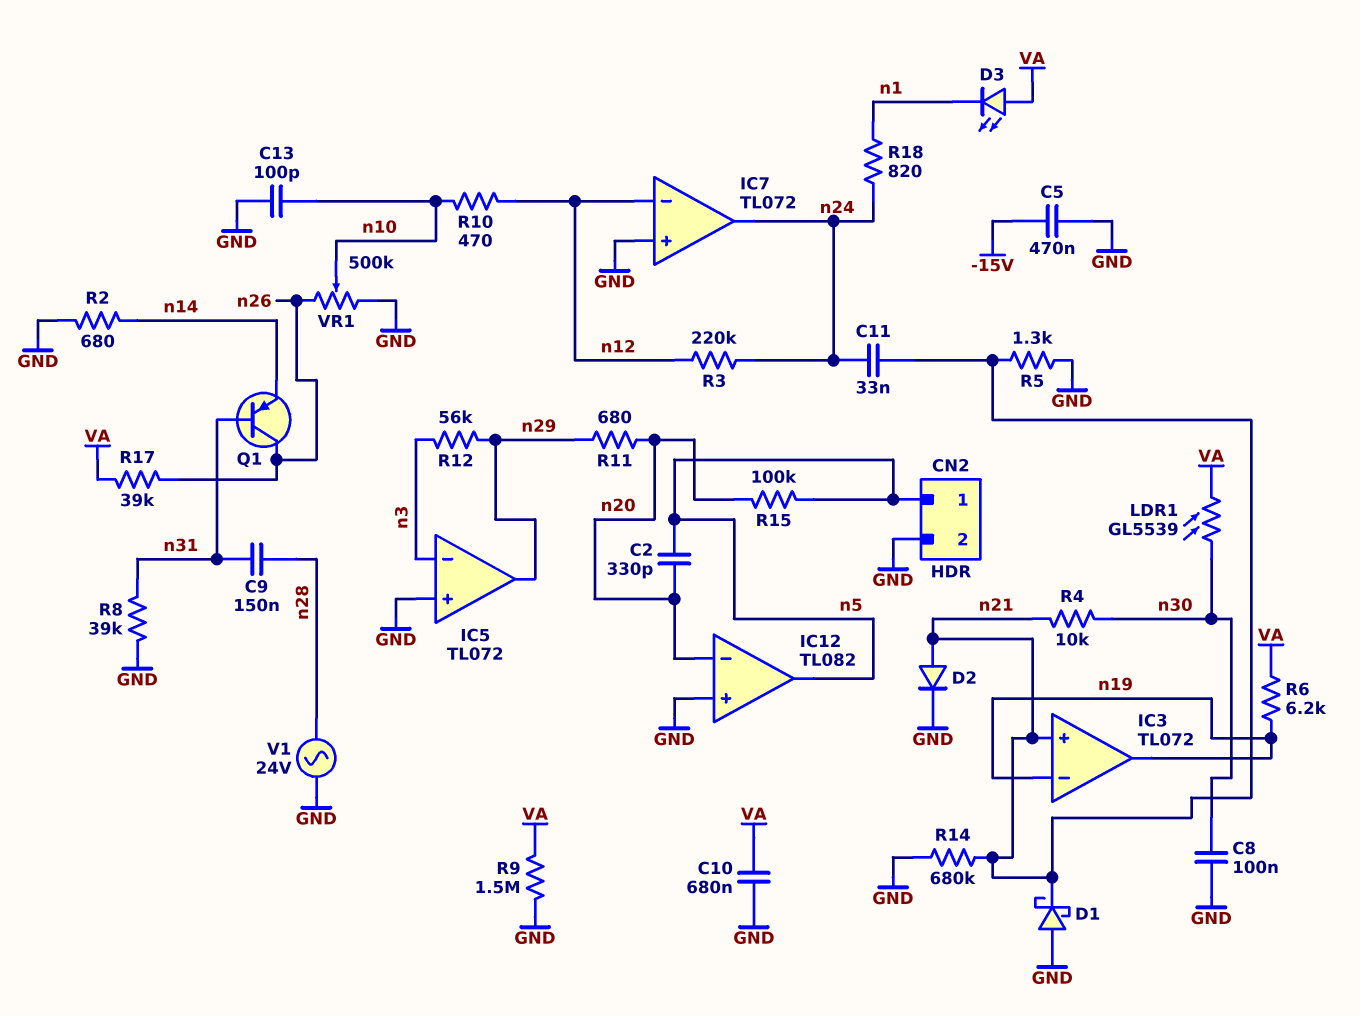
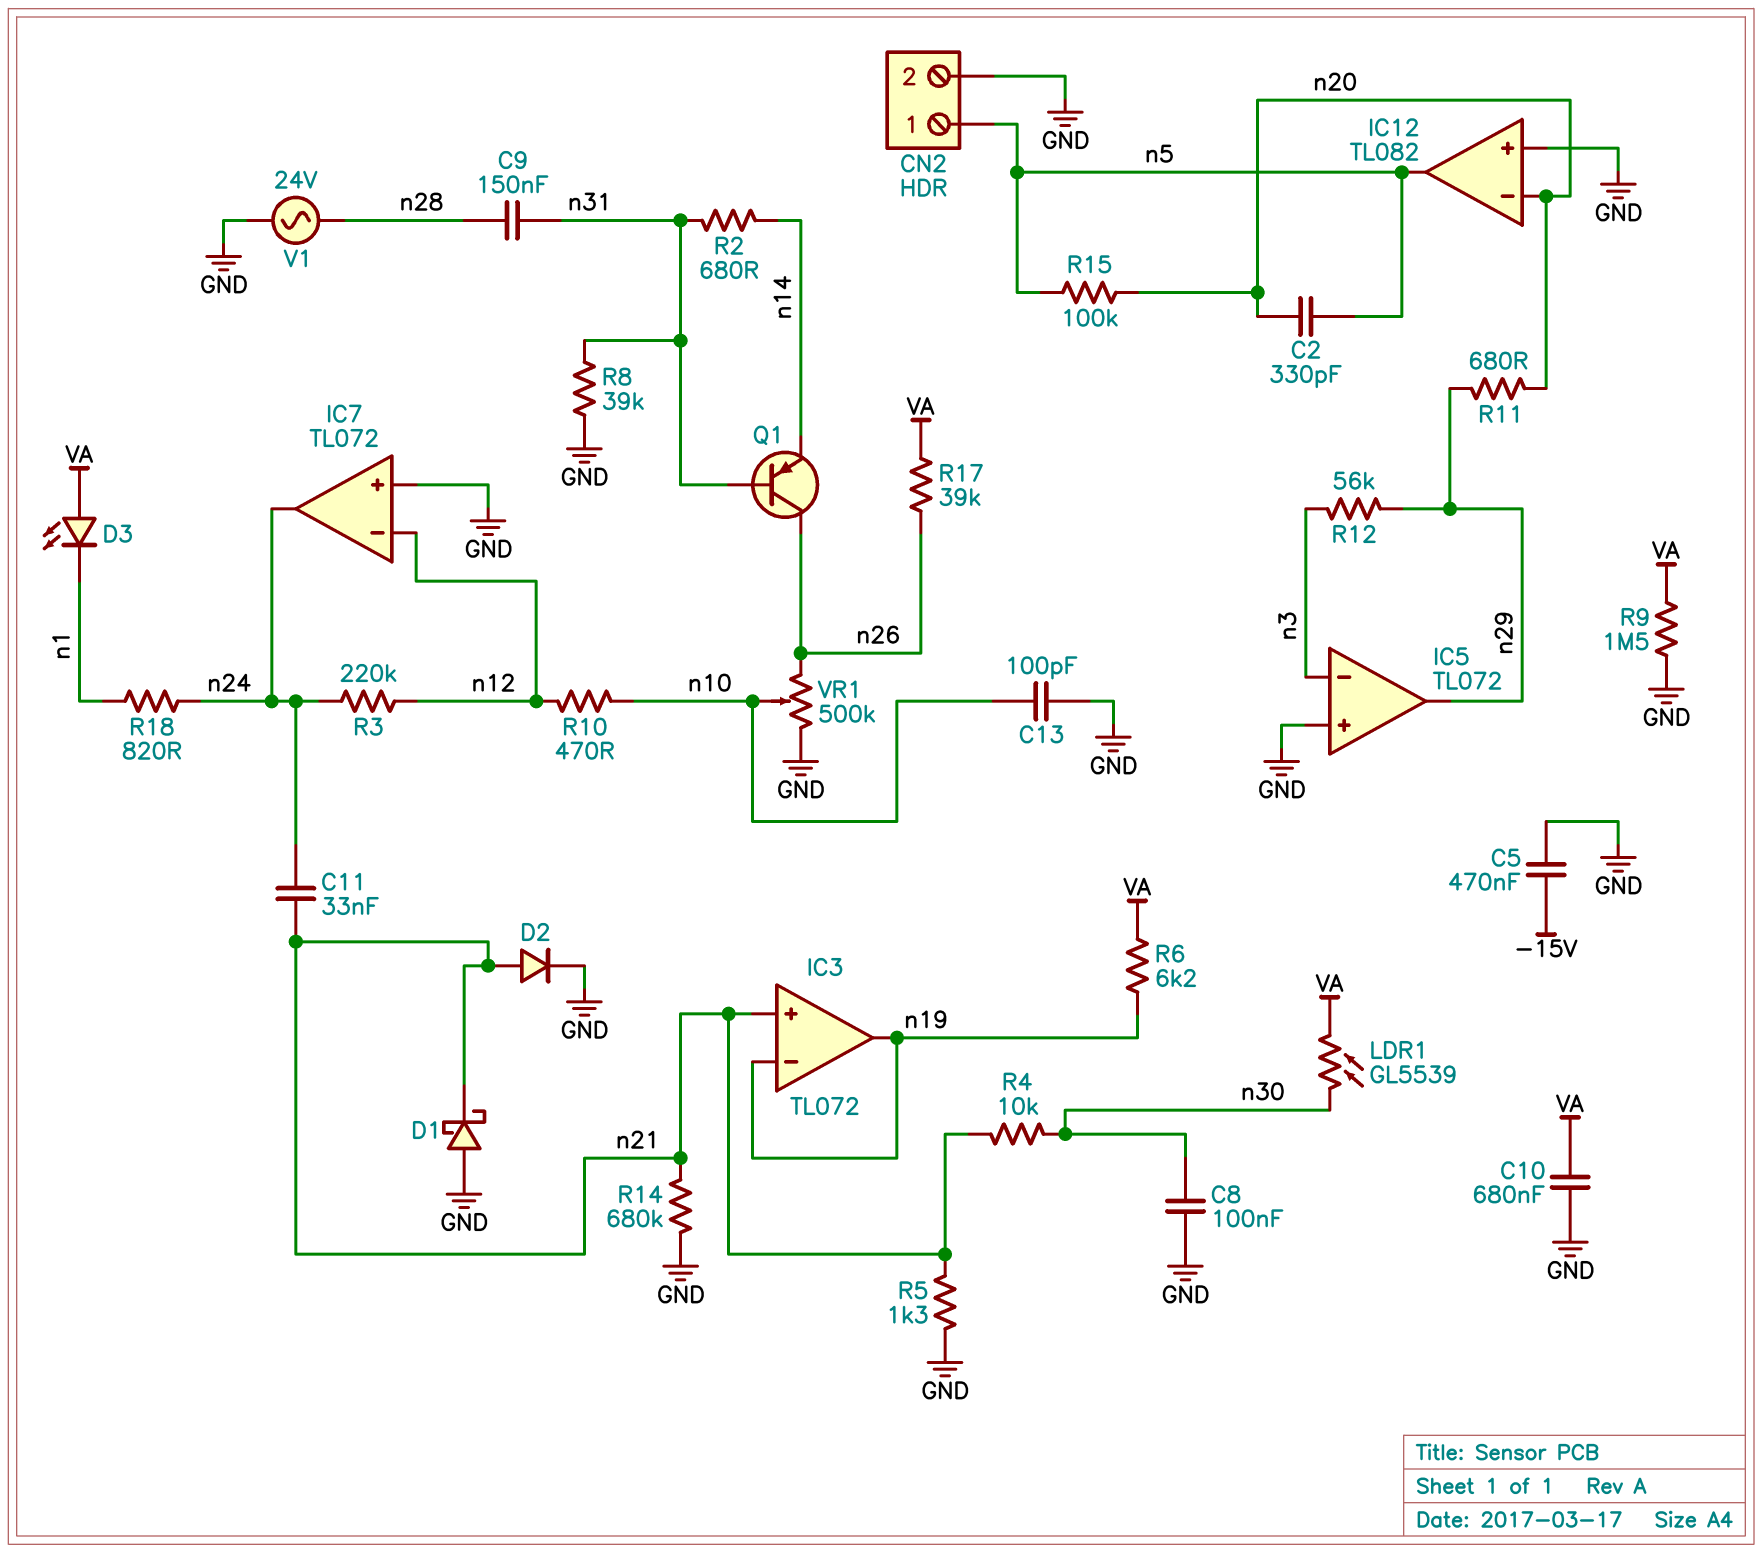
R2: 680 (GND, n14) -> 680 (n14, n31)

